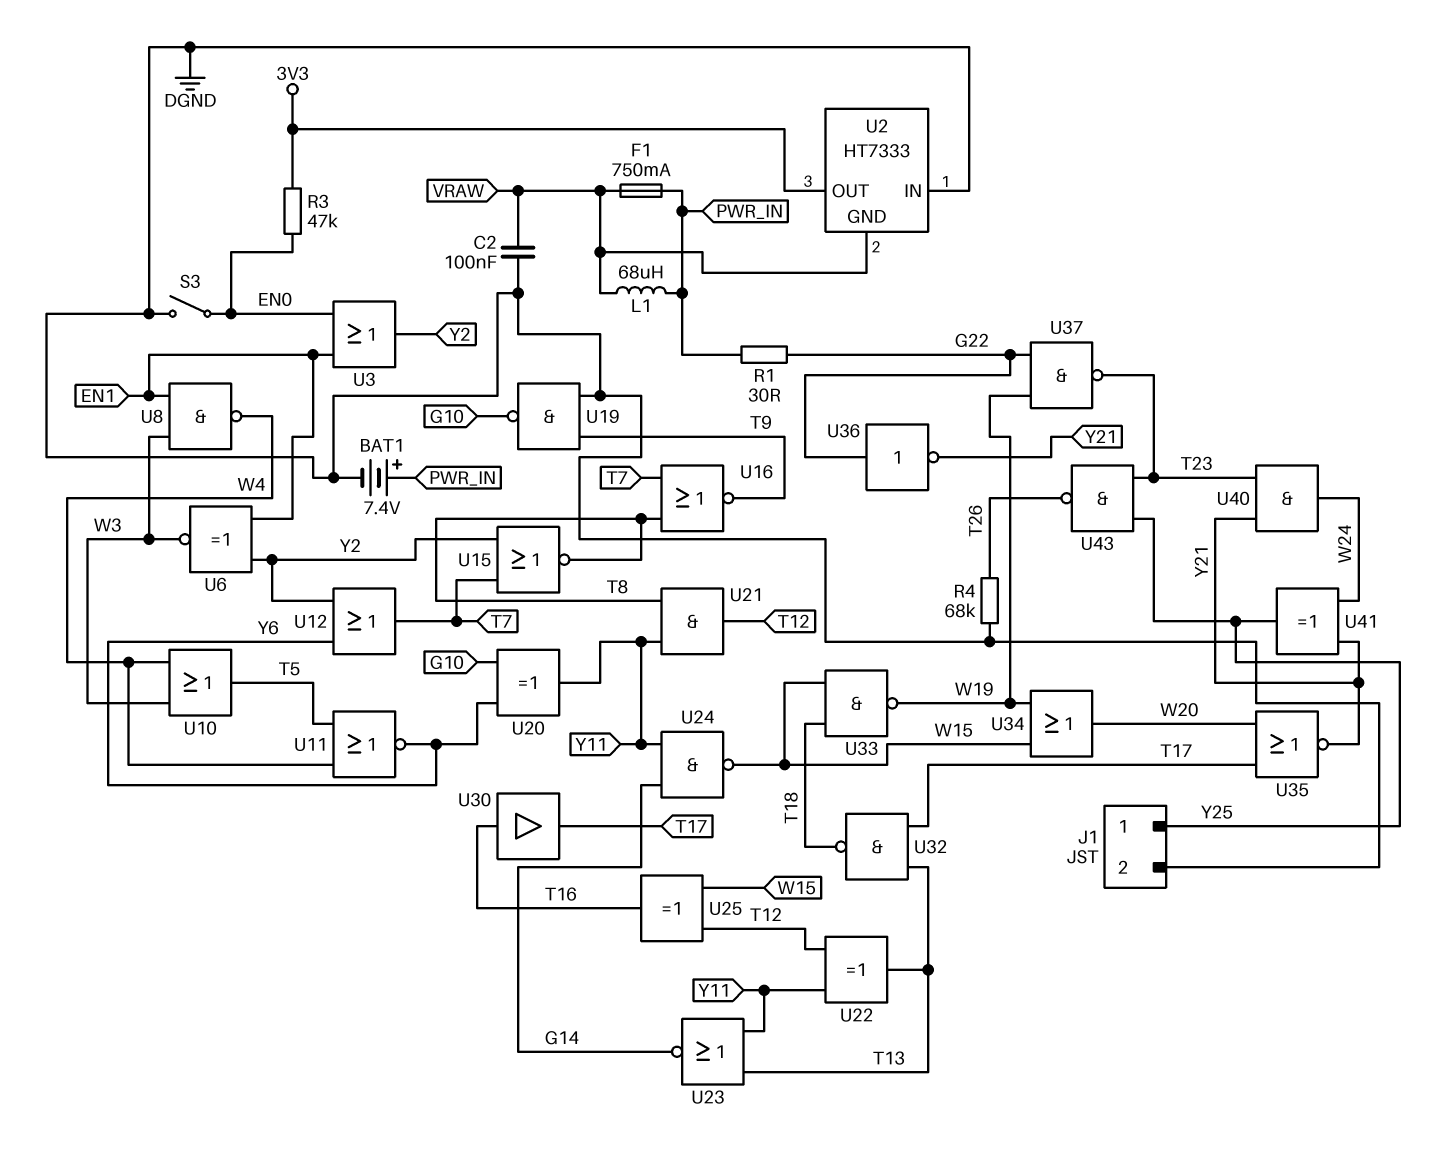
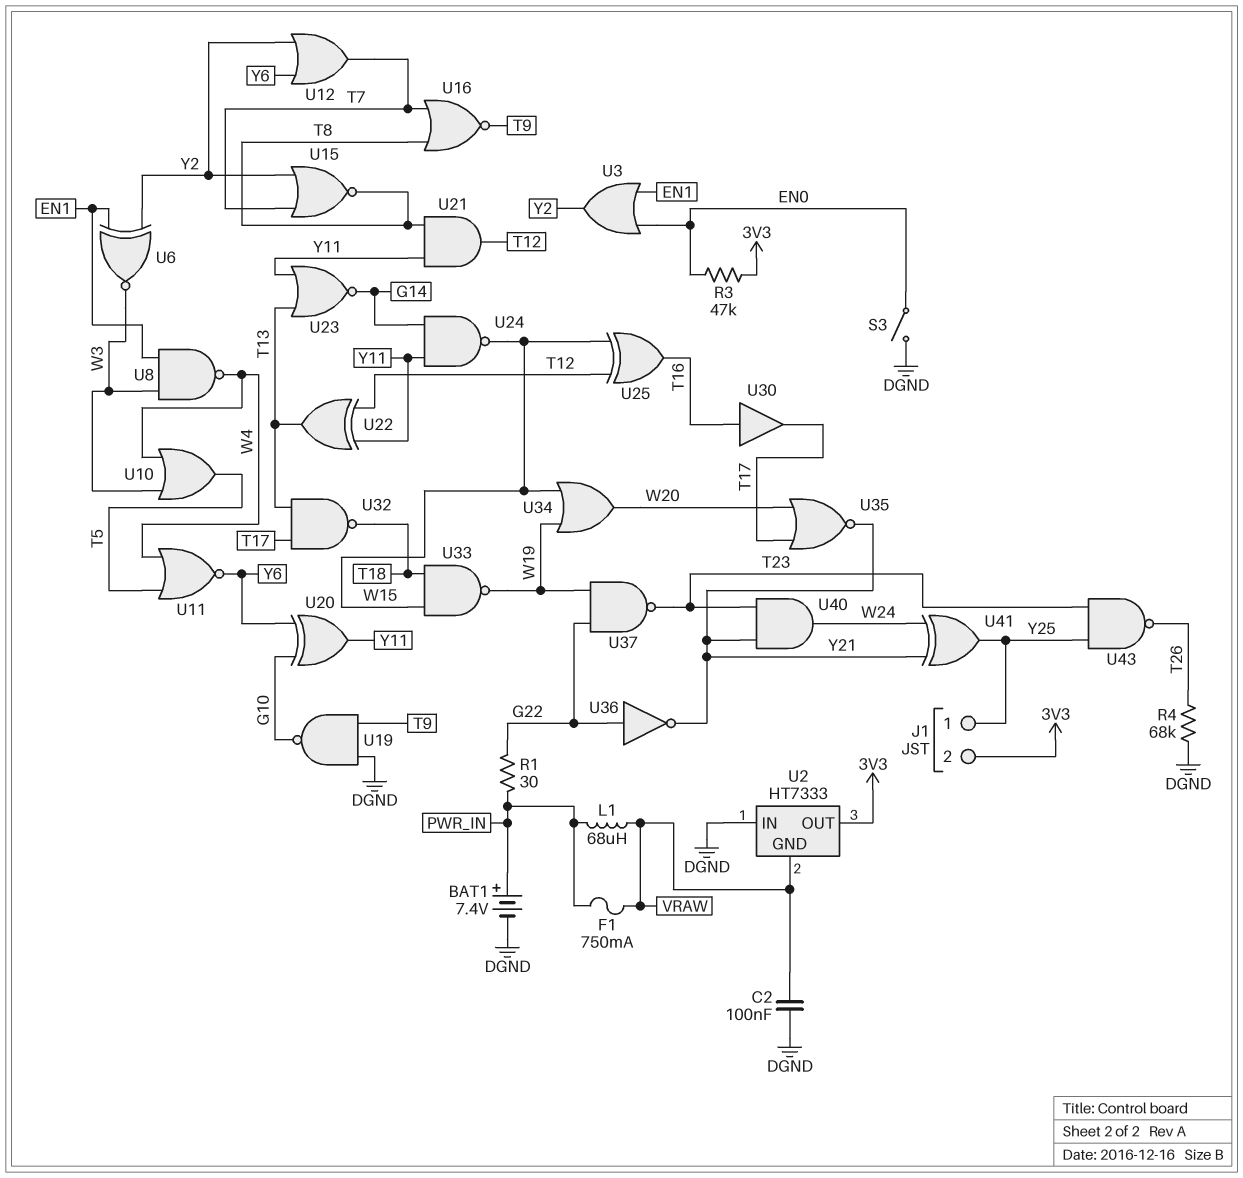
J1 pin 2: DGND -> 3V3

